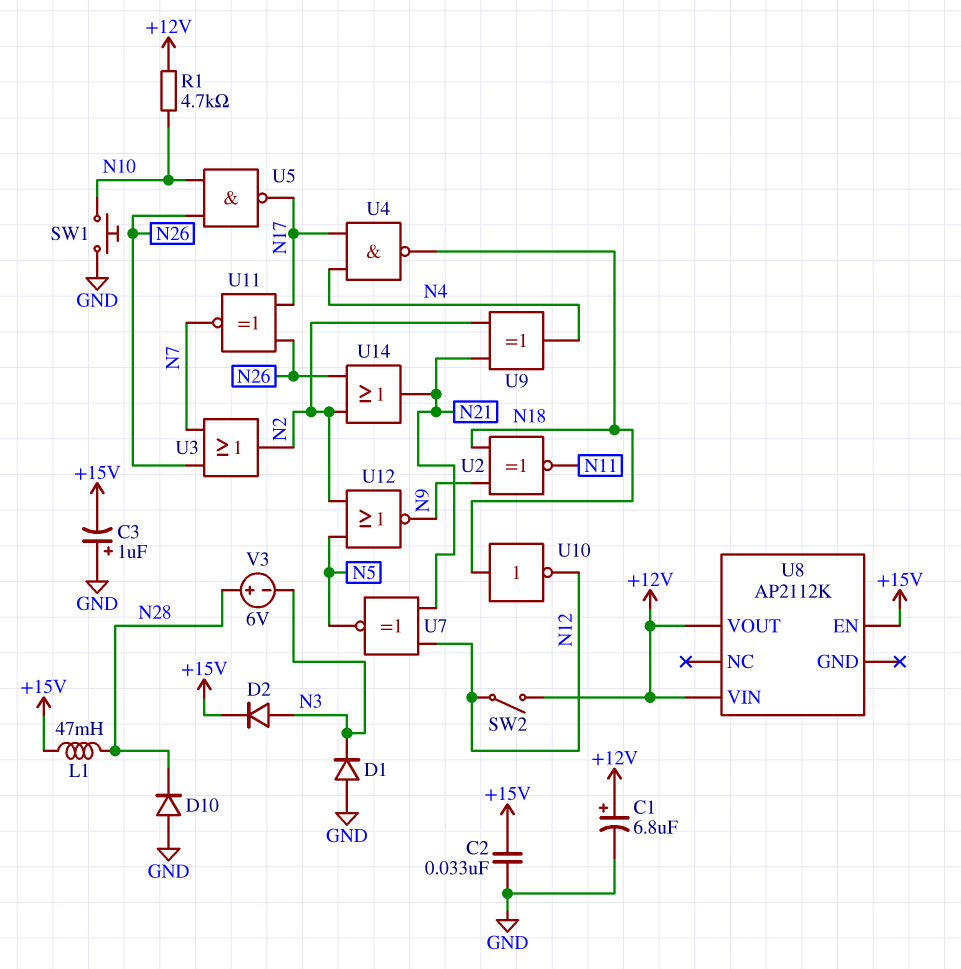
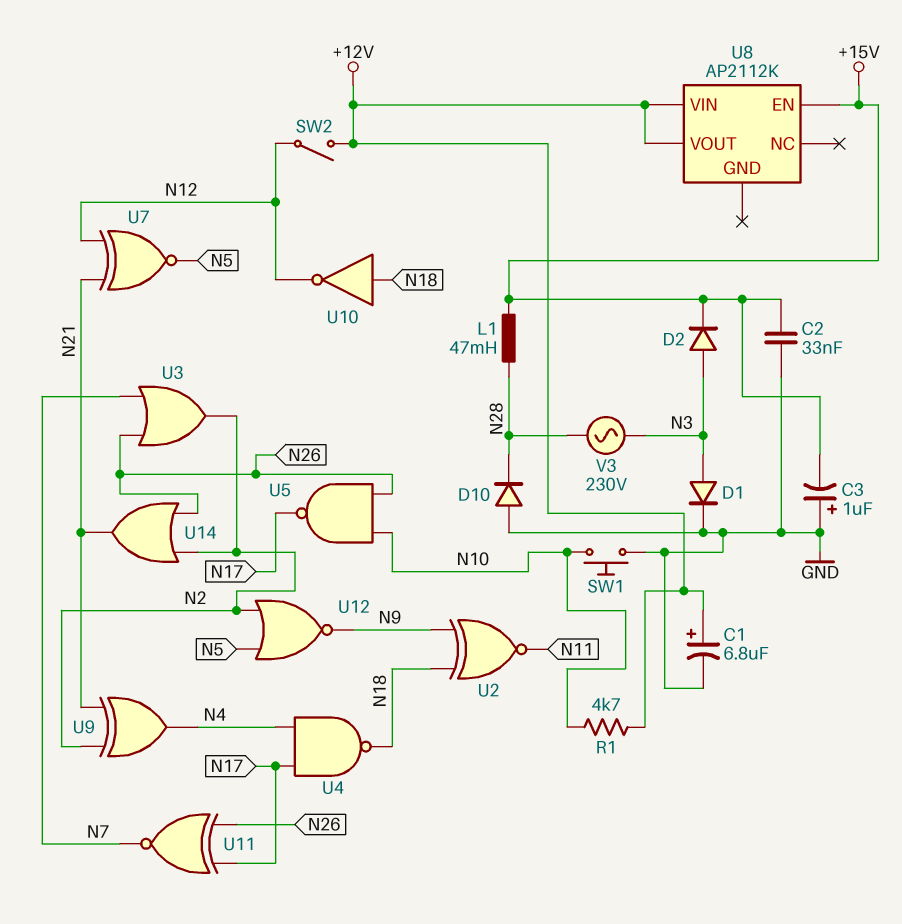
D1: diode (A GND, K N3) -> diode (A N3, K GND)
V3: 6V (plus N28, minus N3) -> AC 230V (N3, N28)

